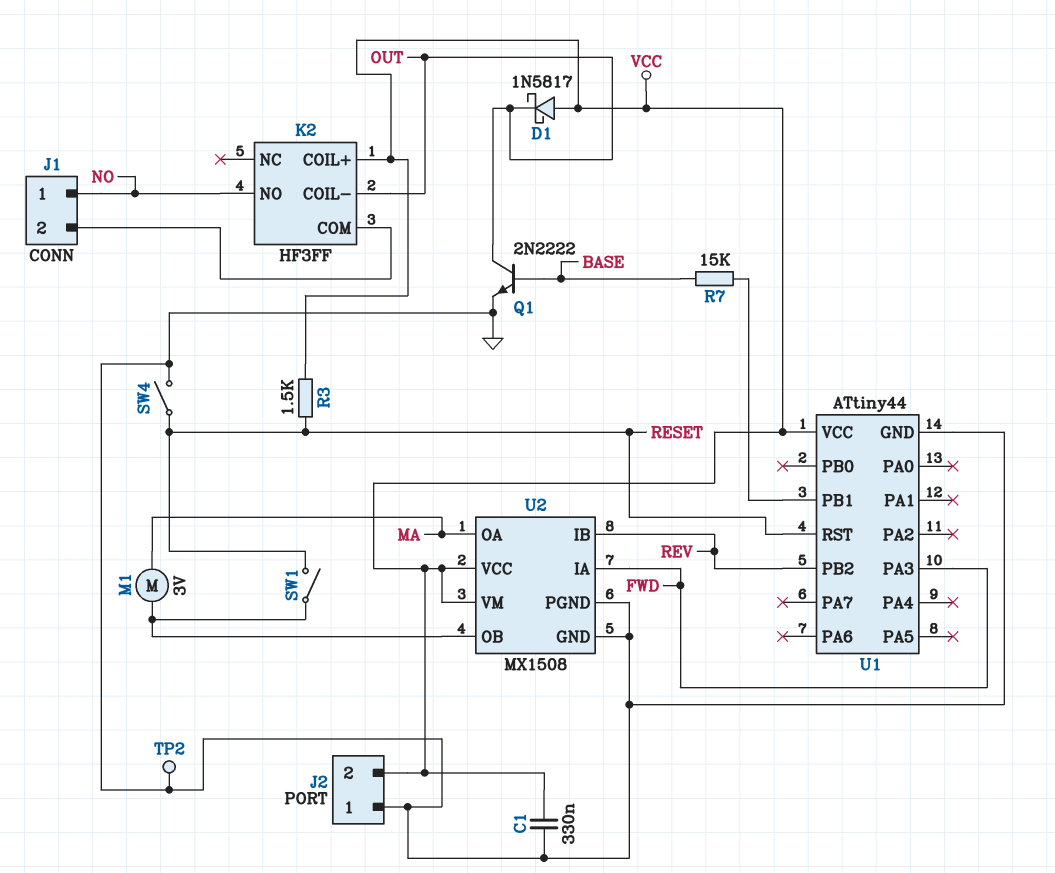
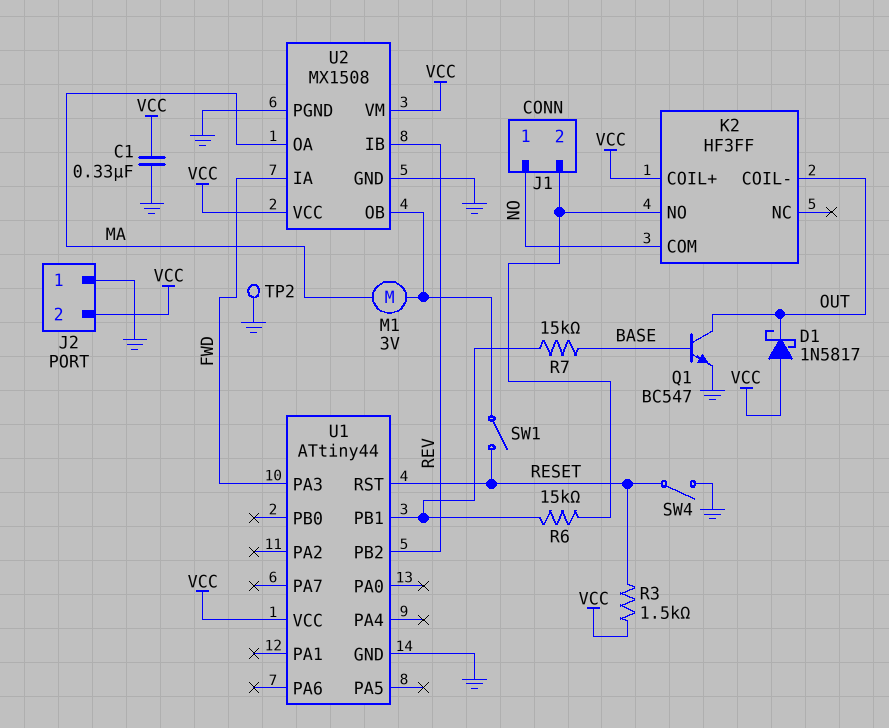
K2 pin COM: J1/2 -> NO
K2 pin NO: NO -> J1/2
Q1: NPN 2N2222 (B BASE, C OUT, E GND) -> NPN BC547 (B BASE, C OUT, E GND)
R6: none -> 15k (J1/2, U1/PB1)

